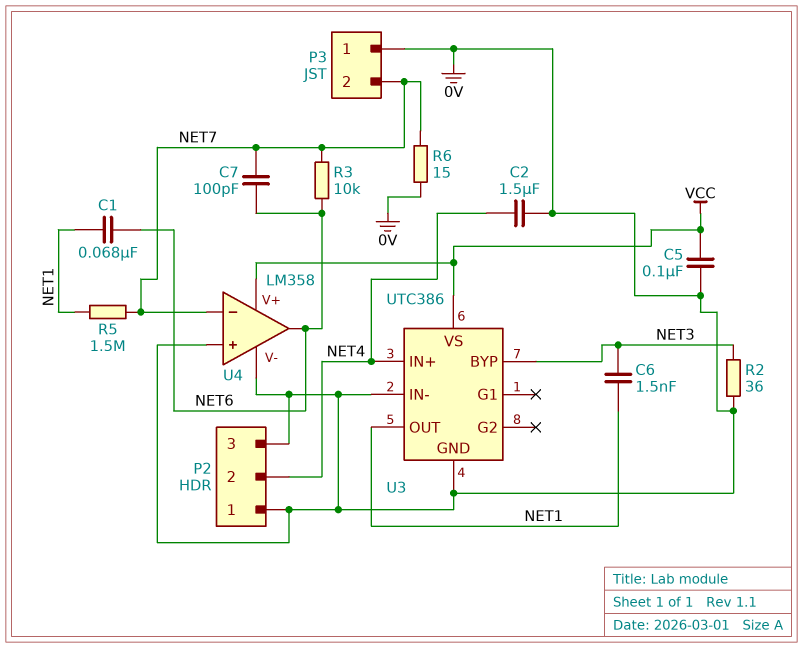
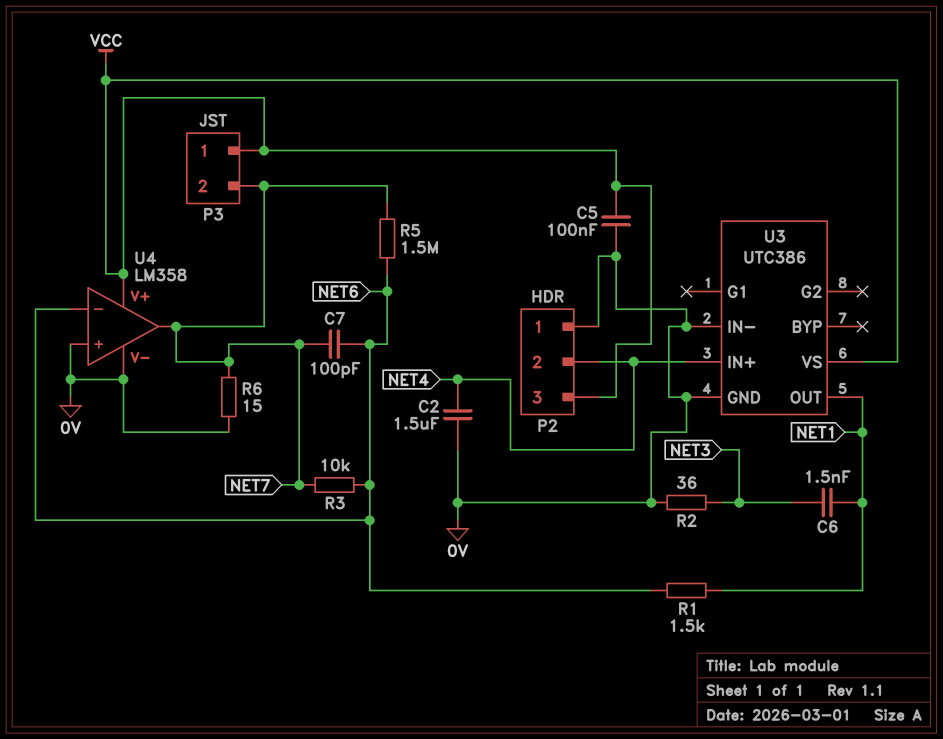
C1: 68nF (NET1, NET6) -> none
P2 pin 3: 0V -> VCC
P3 pin 1: 0V -> VCC
R1: none -> 1.5k (NET1, NET6)
R5: 1.5M (NET1, NET7) -> 1.5M (NET6, NET7)
U3 pin BYP: NET3 -> none
U4 pin in-: NET7 -> NET6
U4 pin out: NET6 -> NET7

